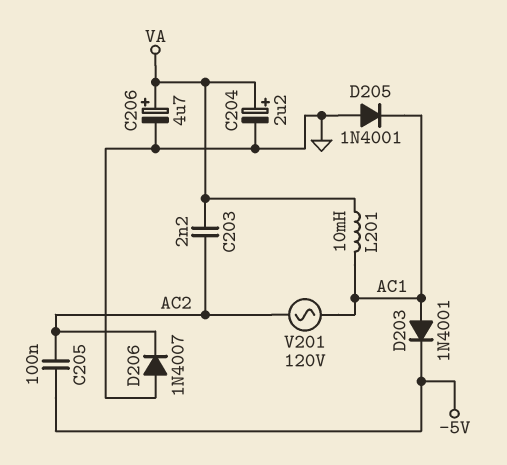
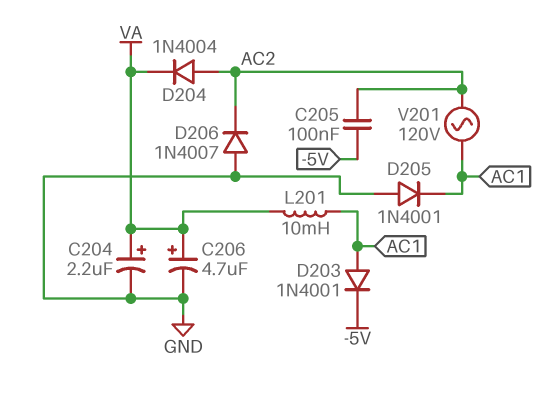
C203: 2.2nF (AC2, VA) -> none
D204: none -> diode 1N4004 (A AC2, K VA)

